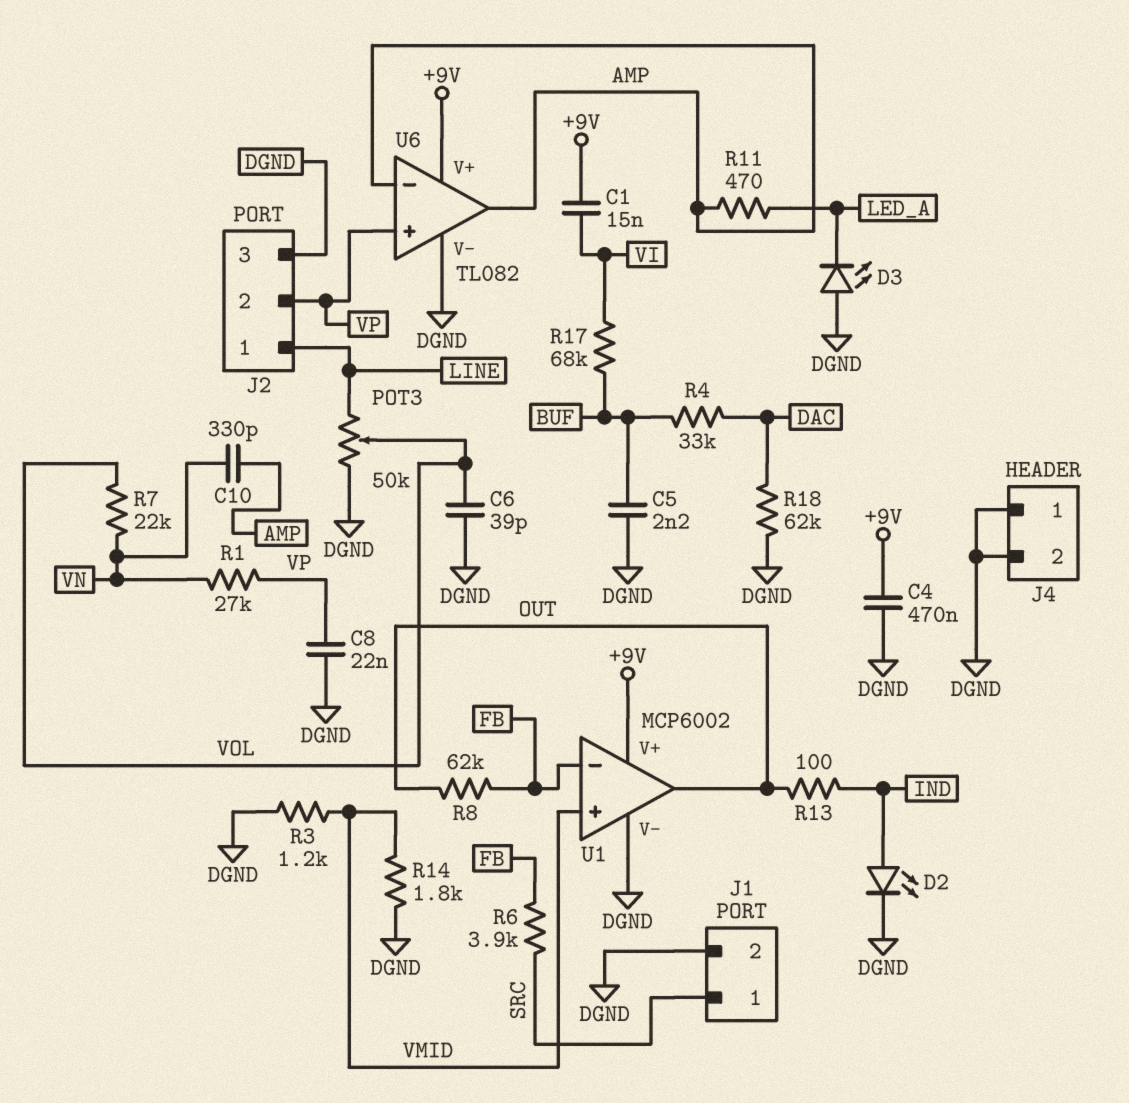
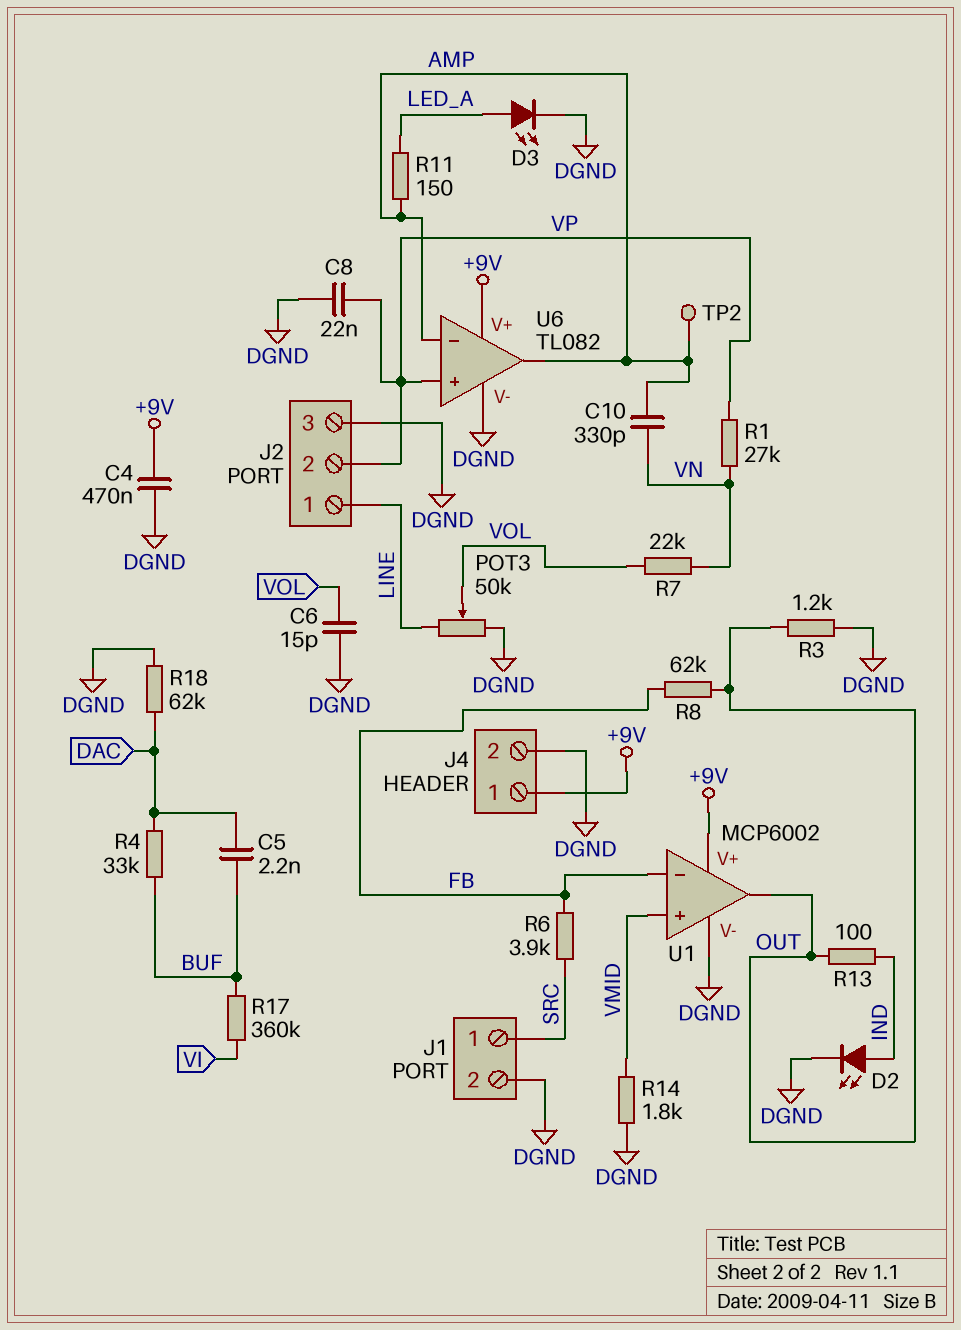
C1: 15nF (+9V, VI) -> none
C5: 2.2nF (BUF, DGND) -> 2.2nF (BUF, DAC)
C6: 39pF (DGND, VOL) -> 15pF (DGND, VOL)
D3: LED (A DGND, K LED_A) -> LED (A LED_A, K DGND)
J4 pin 1: DGND -> +9V
R3: 1.2k (DGND, VMID) -> 1.2k (DGND, OUT)
R11: 470 (AMP, LED_A) -> 150 (AMP, LED_A)
R17: 68k (BUF, VI) -> 360k (BUF, VI)
TP2: none -> test point (AMP)

